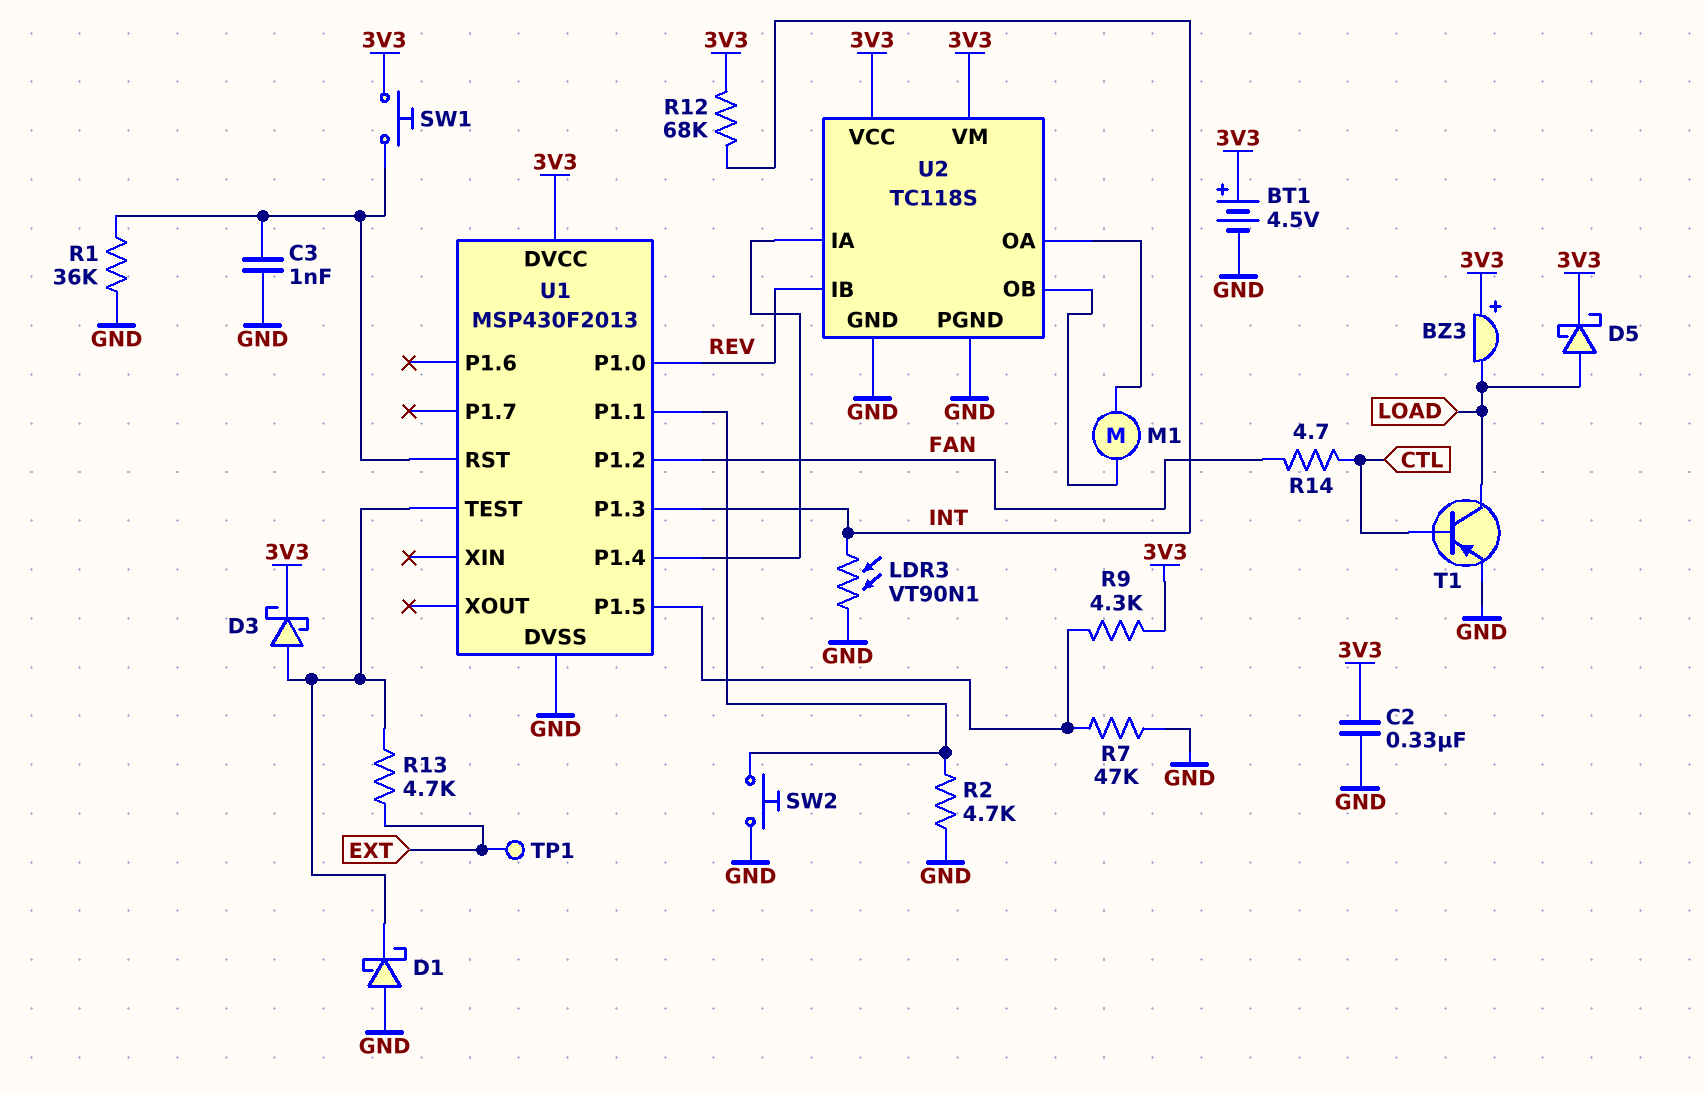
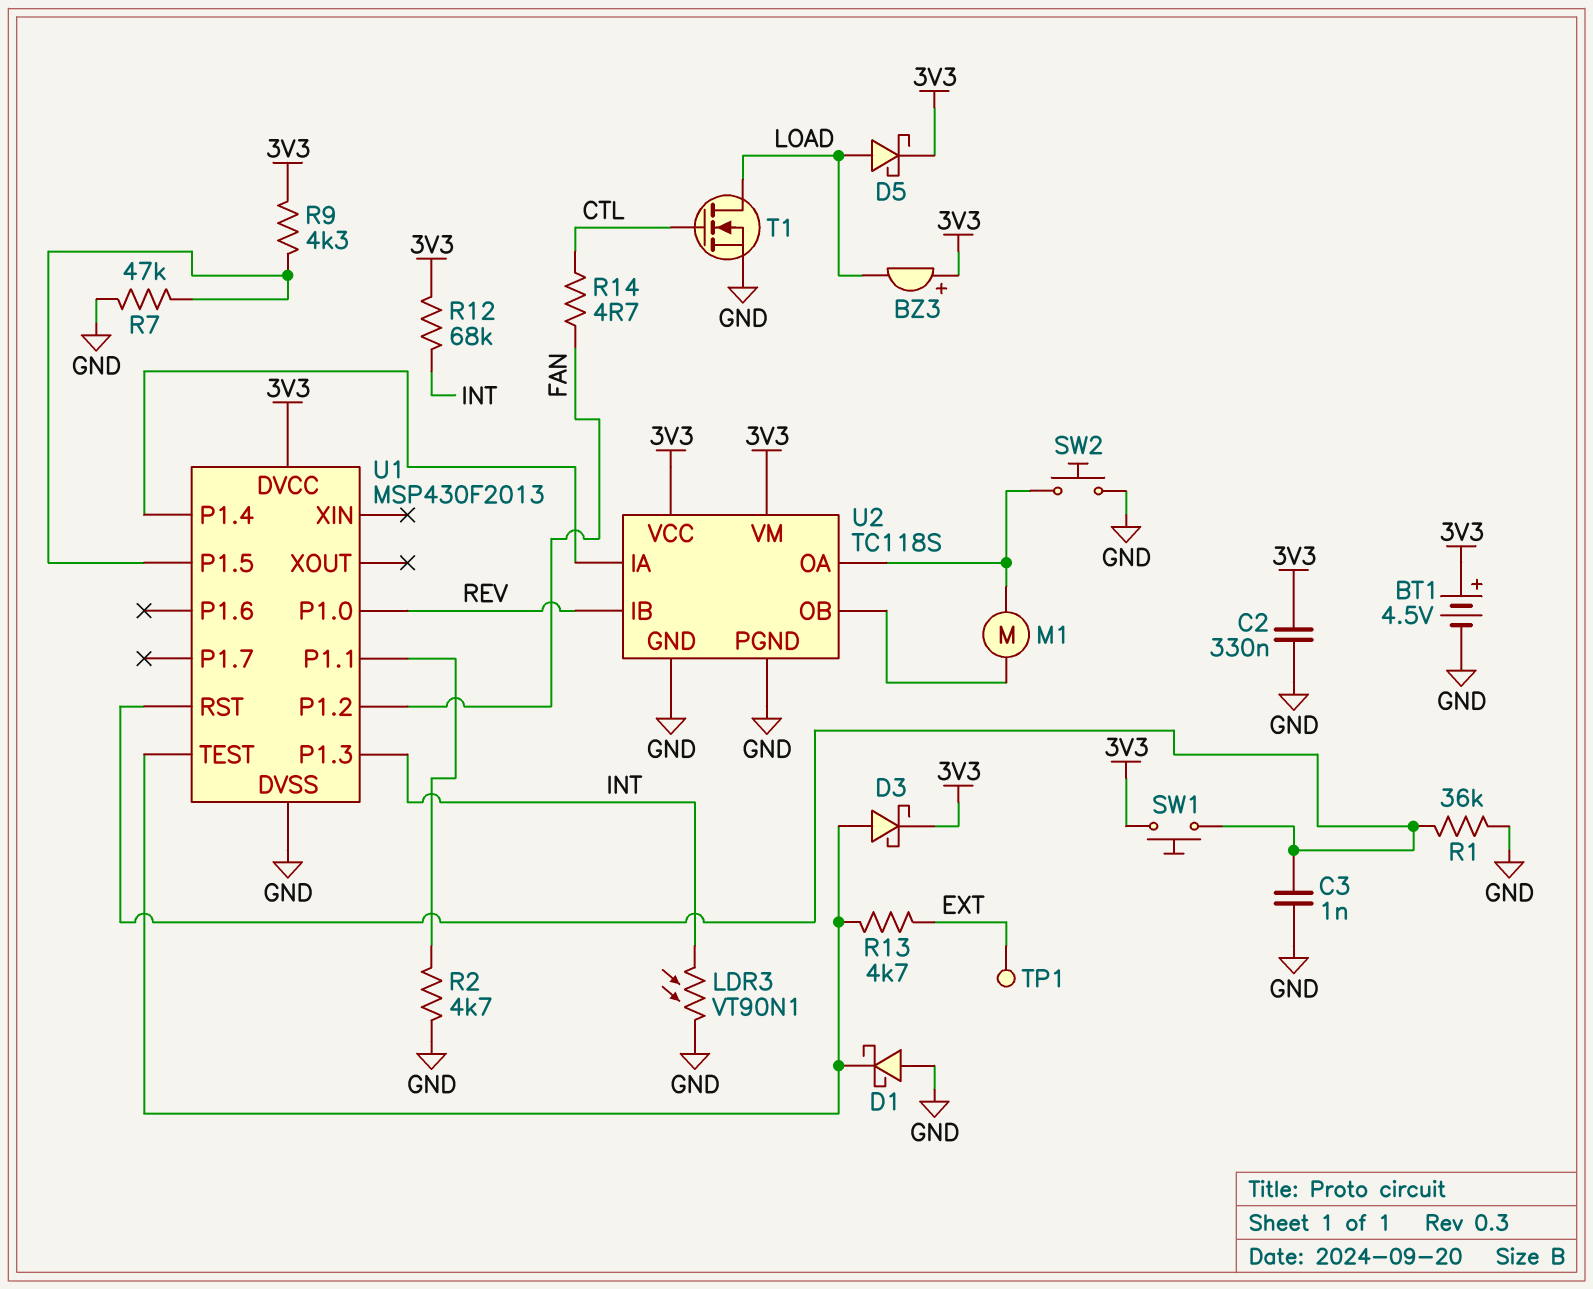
SW2: button (GND, U1/P1.1) -> button (GND, U2/OA)
T1: PNP (B CTL, C LOAD, E GND) -> NMOS (G CTL, D LOAD, S GND)

